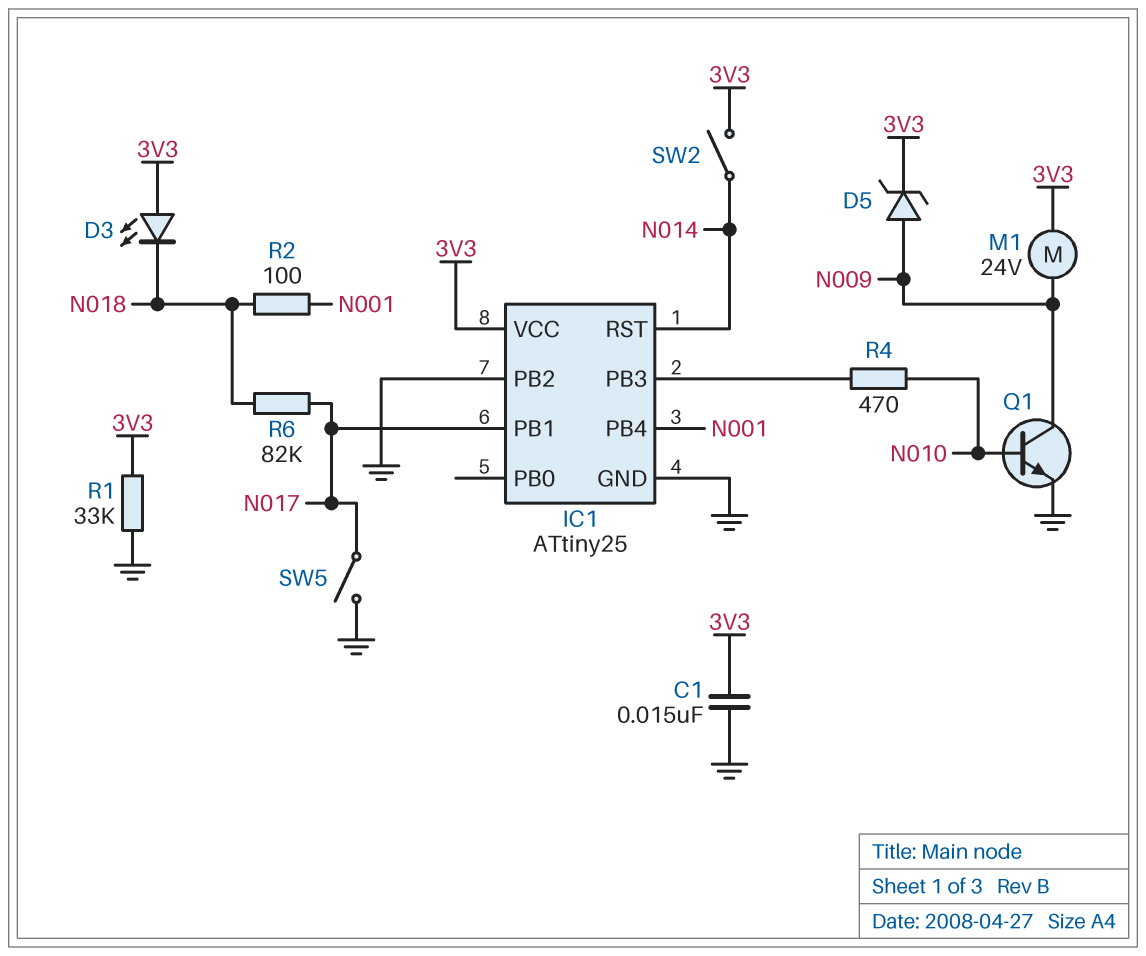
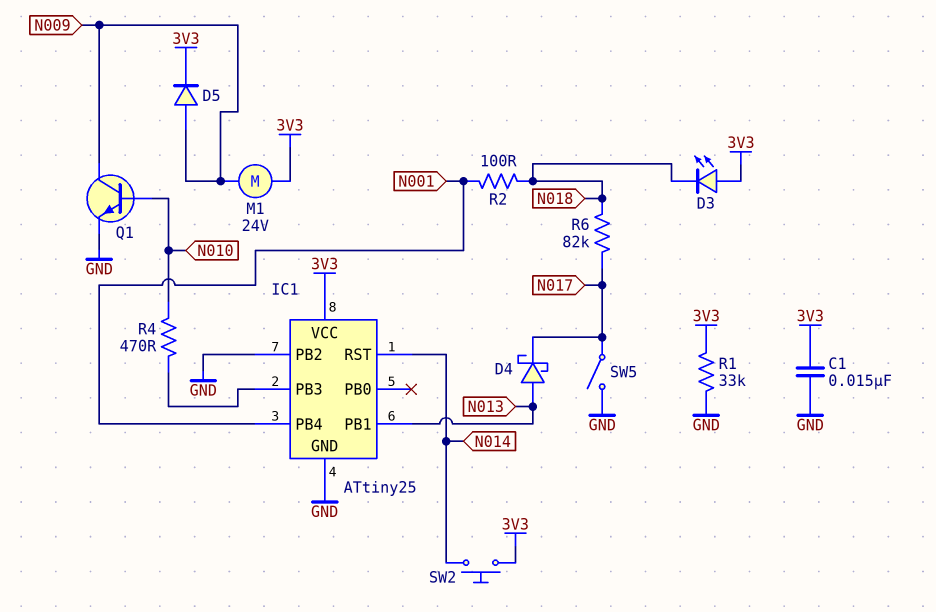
D4: none -> schottky (A N013, K N017)
D5: zener (A N009, K 3V3) -> diode (A N009, K 3V3)
IC1 pin PB1: N017 -> N013
SW2: switch (3V3, N014) -> button (3V3, N014)

